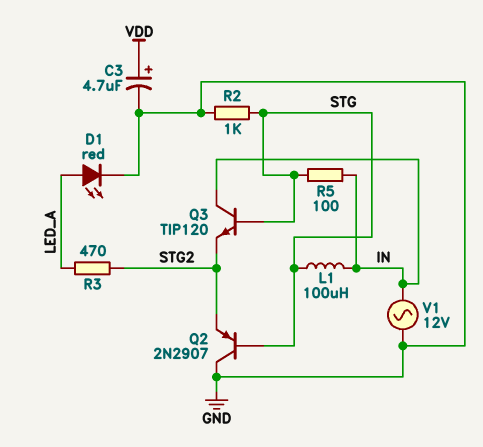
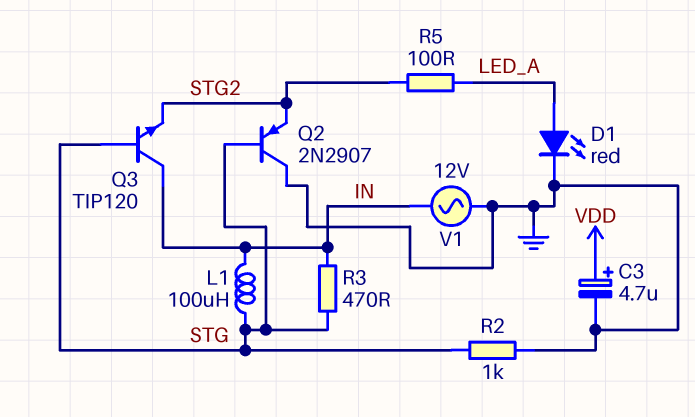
R3: 470 (LED_A, STG2) -> 470 (IN, STG)
R5: 100 (IN, STG) -> 100 (LED_A, STG2)

